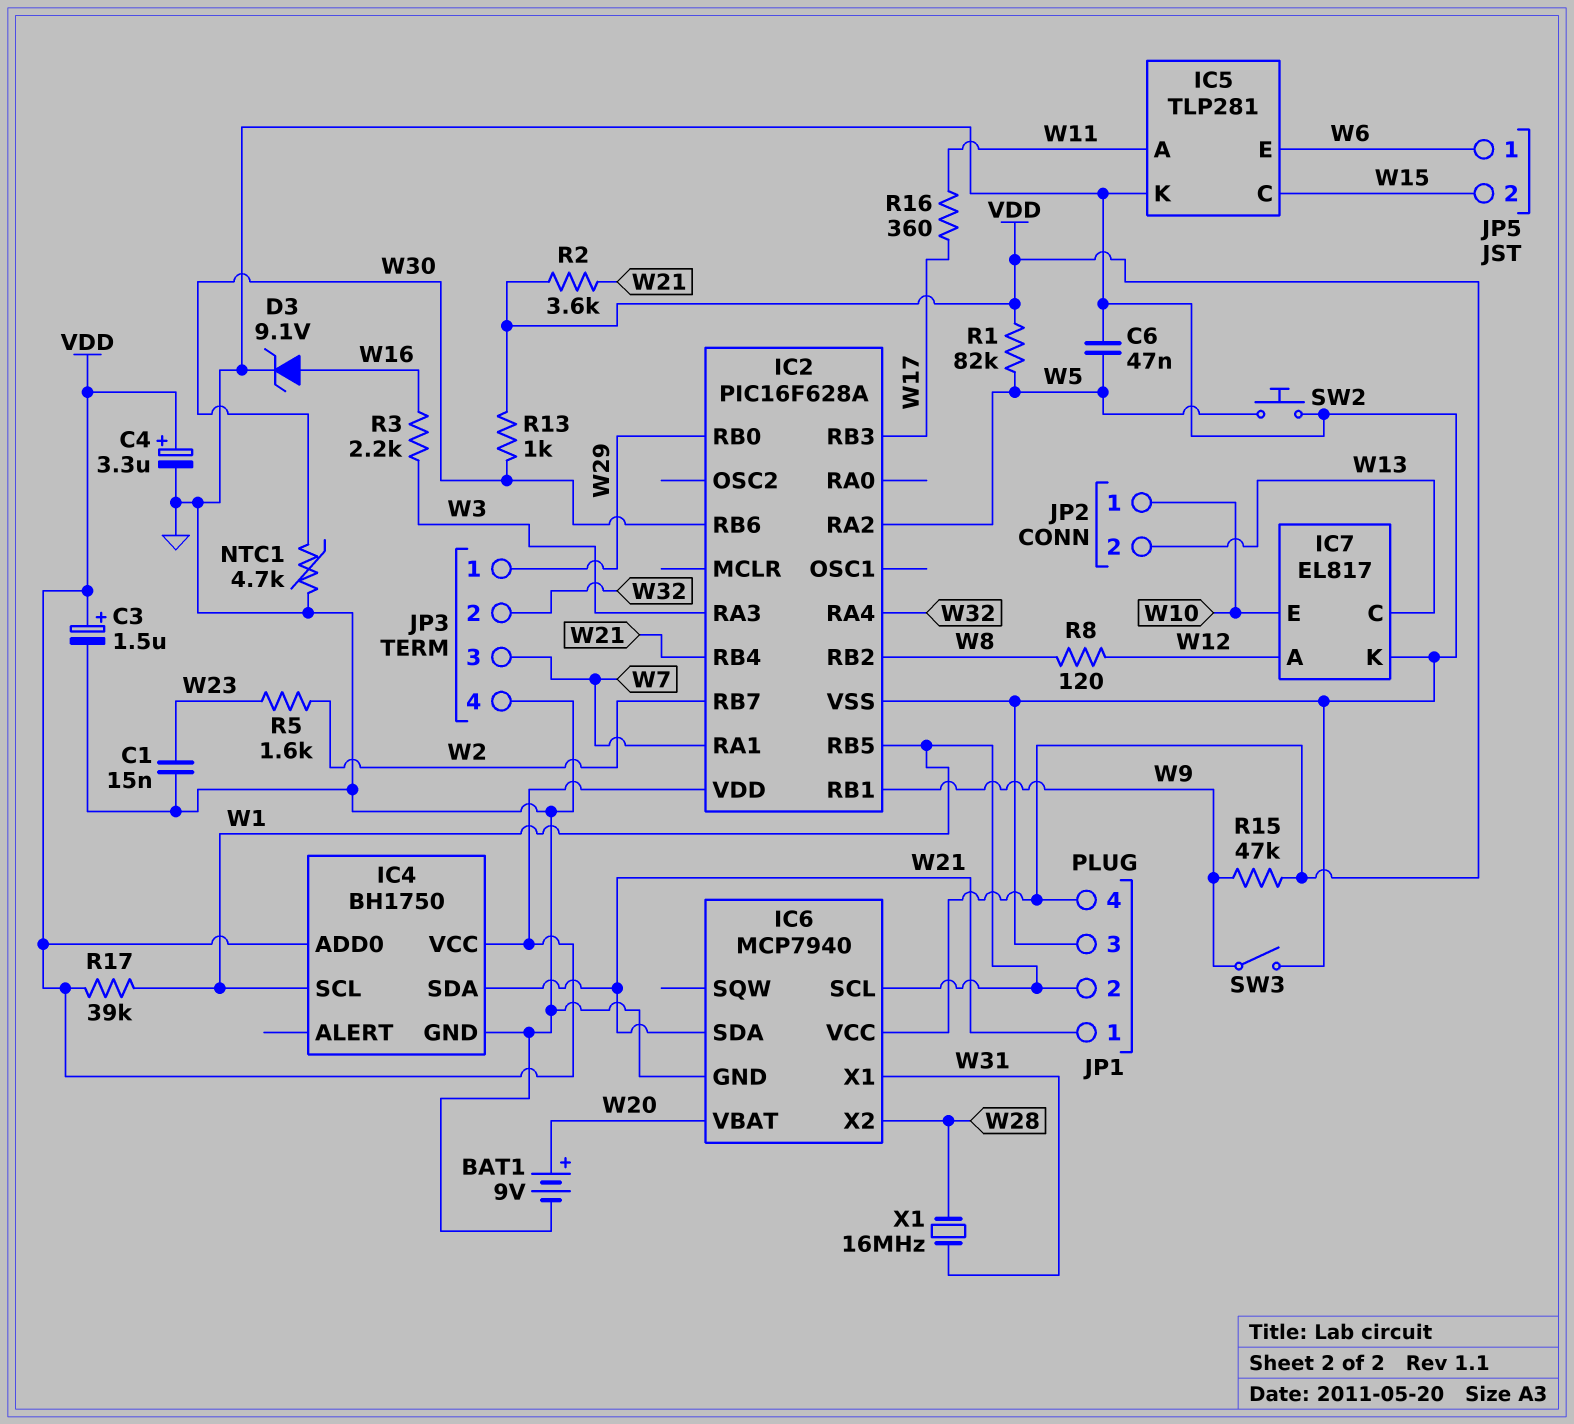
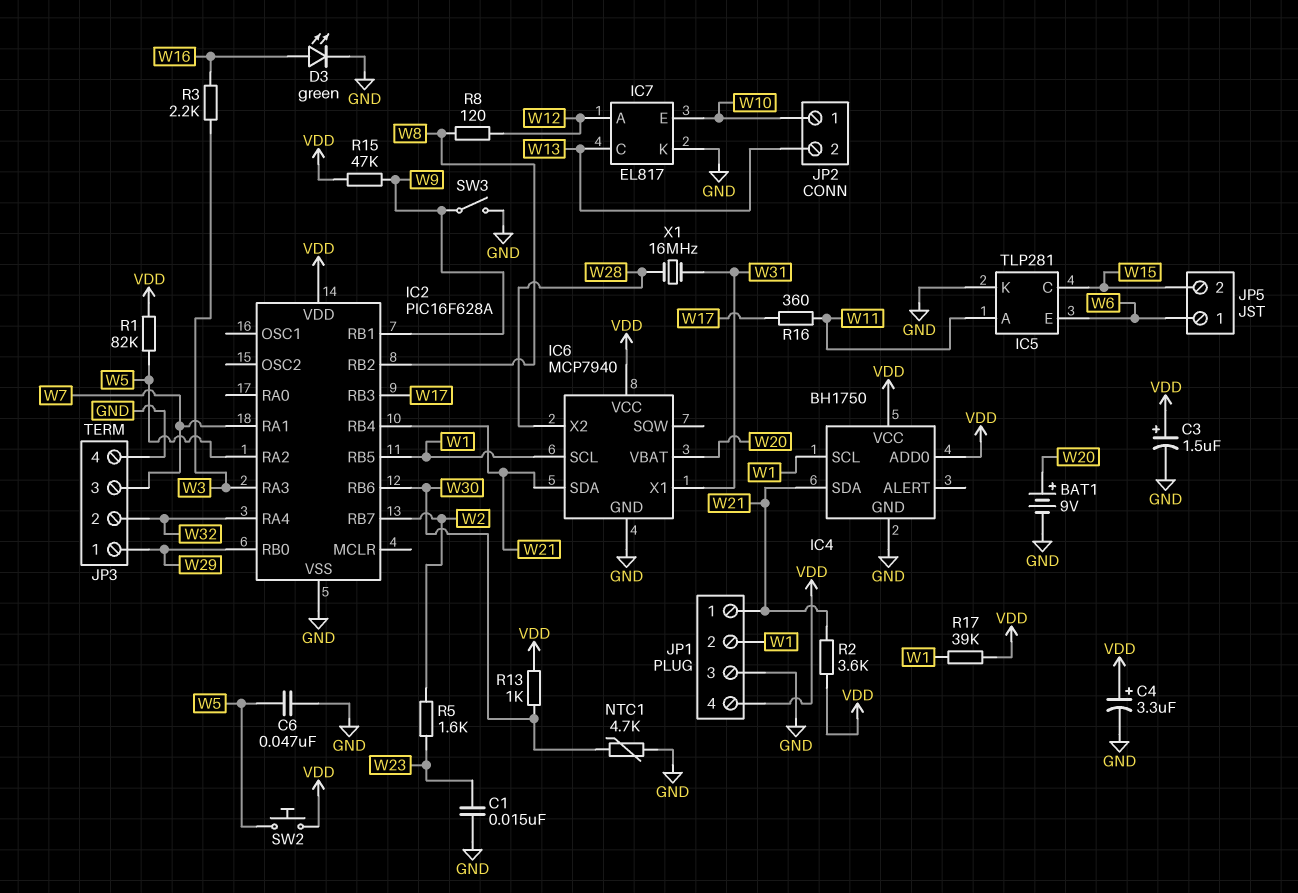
D3: zener 9.1V (A W16, K GND) -> LED green (A W16, K GND)
SW2: button (GND, W5) -> button (VDD, W5)

